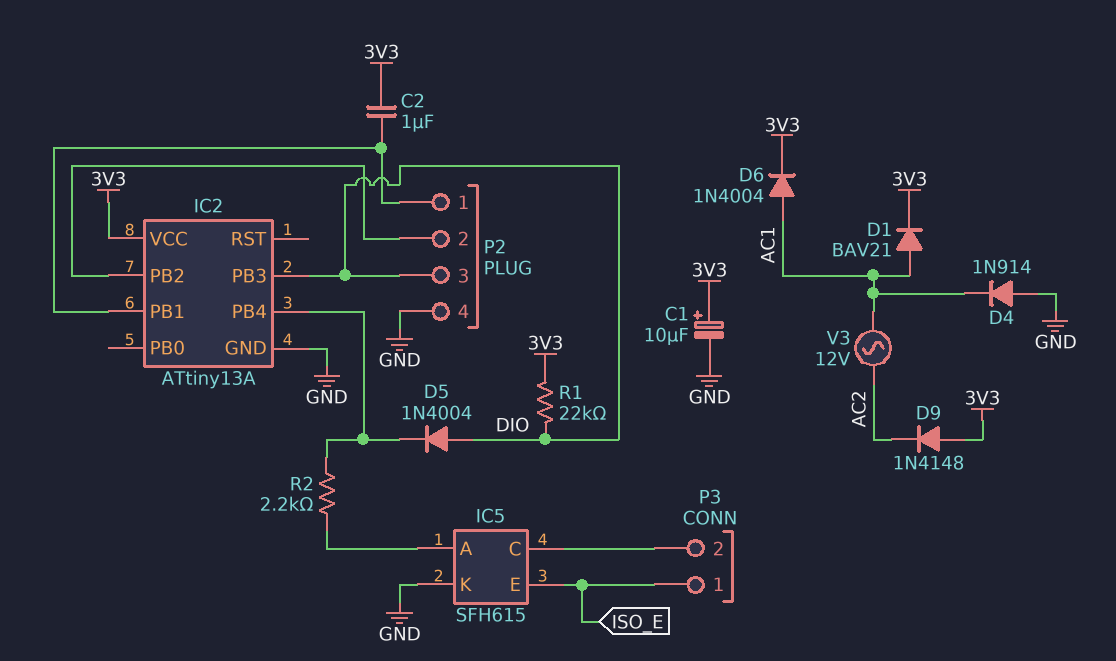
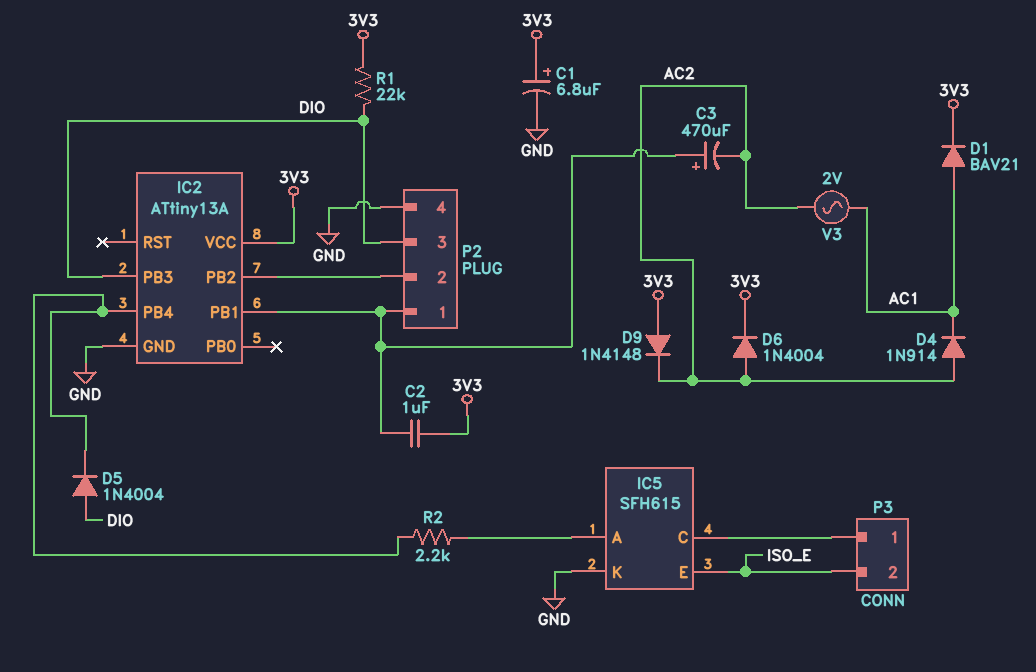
C1: 10uF (plus 3V3, minus GND) -> 6.8uF (plus 3V3, minus GND)
C3: none -> 470uF (plus IC2/PB1, minus AC2)
D4: diode 1N914 (A GND, K AC1) -> diode 1N914 (A AC2, K AC1)
D6: diode 1N4004 (A AC1, K 3V3) -> diode 1N4004 (A AC2, K 3V3)
P3 pin 1: ISO_E -> IC5/C
P3 pin 2: IC5/C -> ISO_E
V3: AC 12V (AC1, AC2) -> AC 2V (AC1, AC2)

